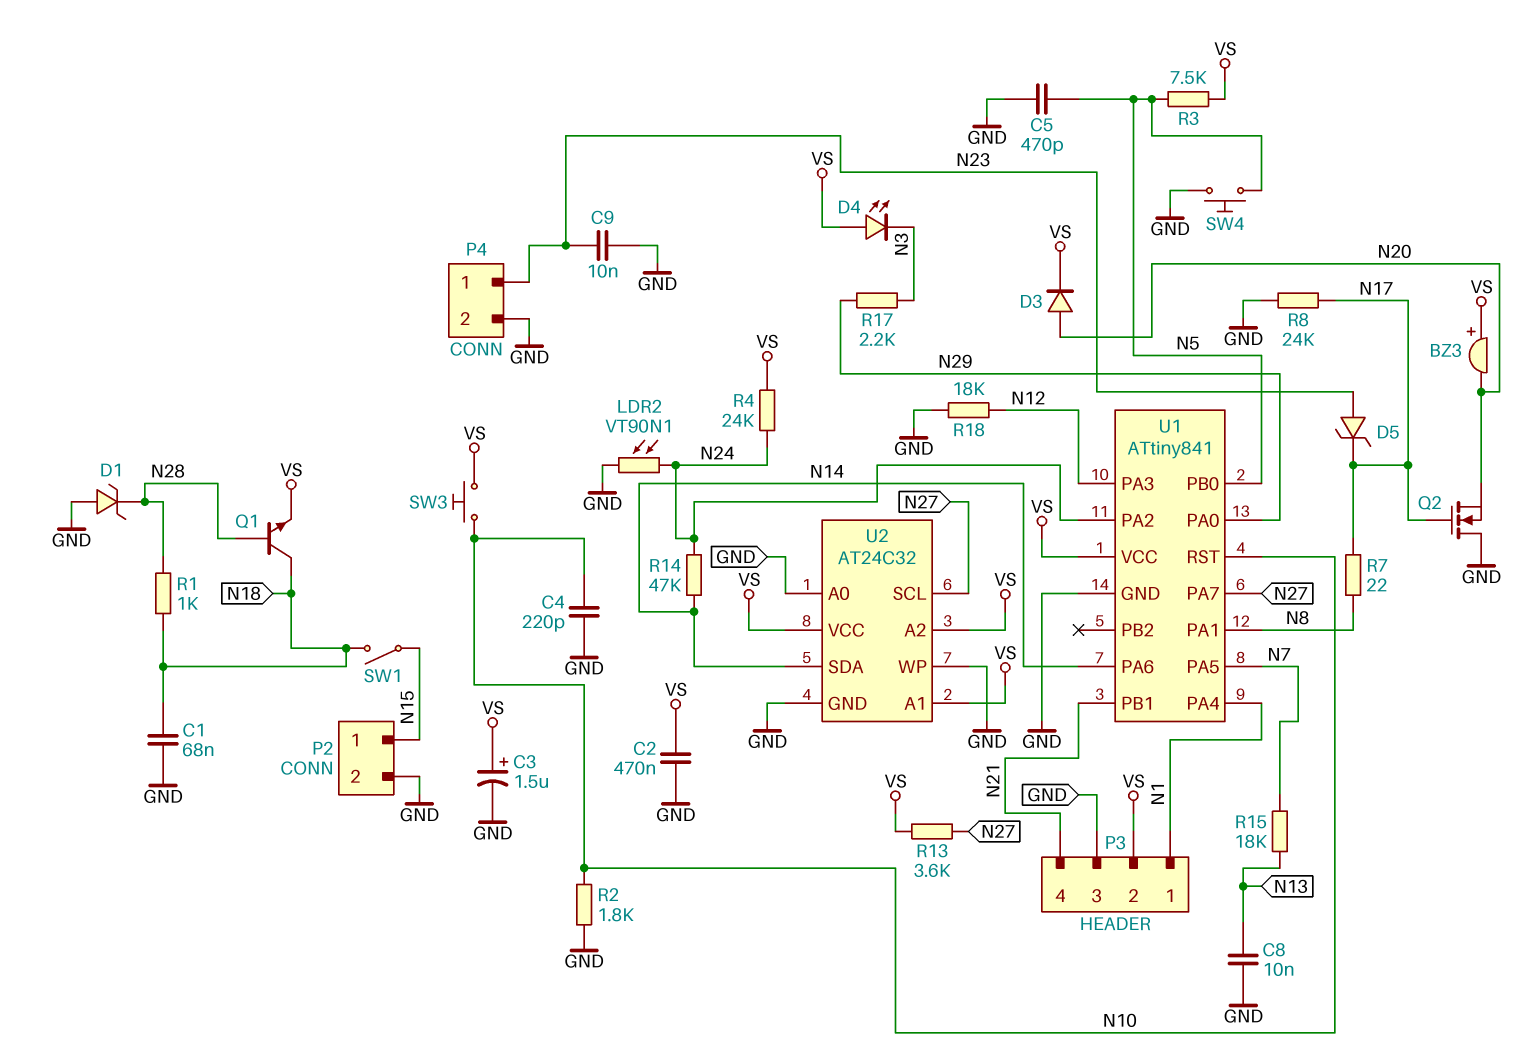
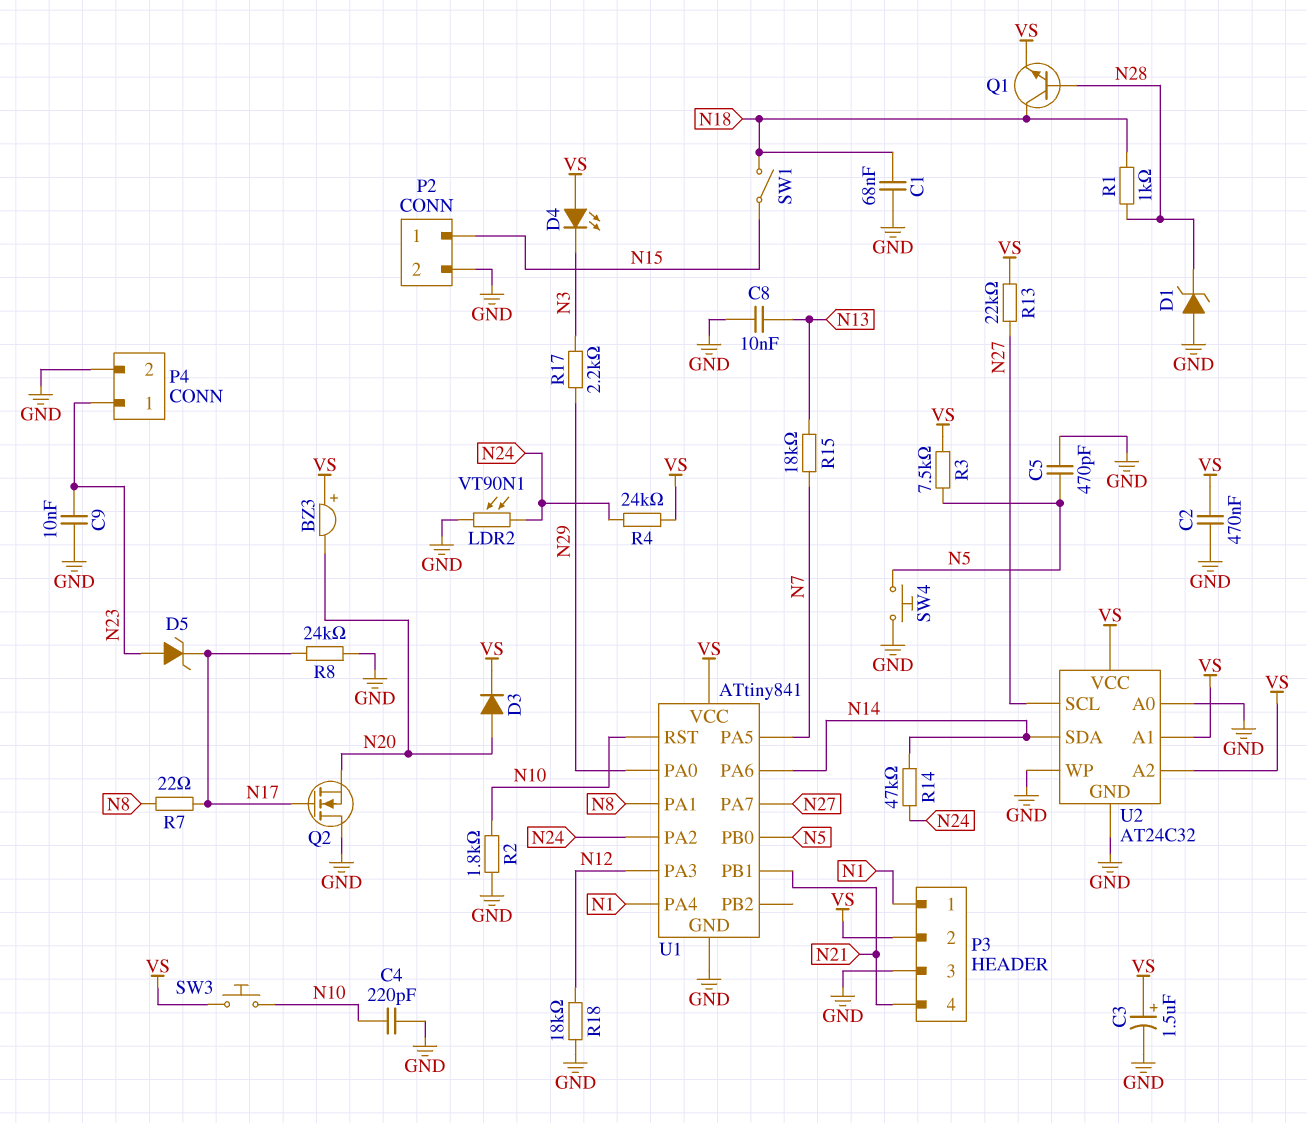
R13: 3.6k (N27, VS) -> 22k (N27, VS)

